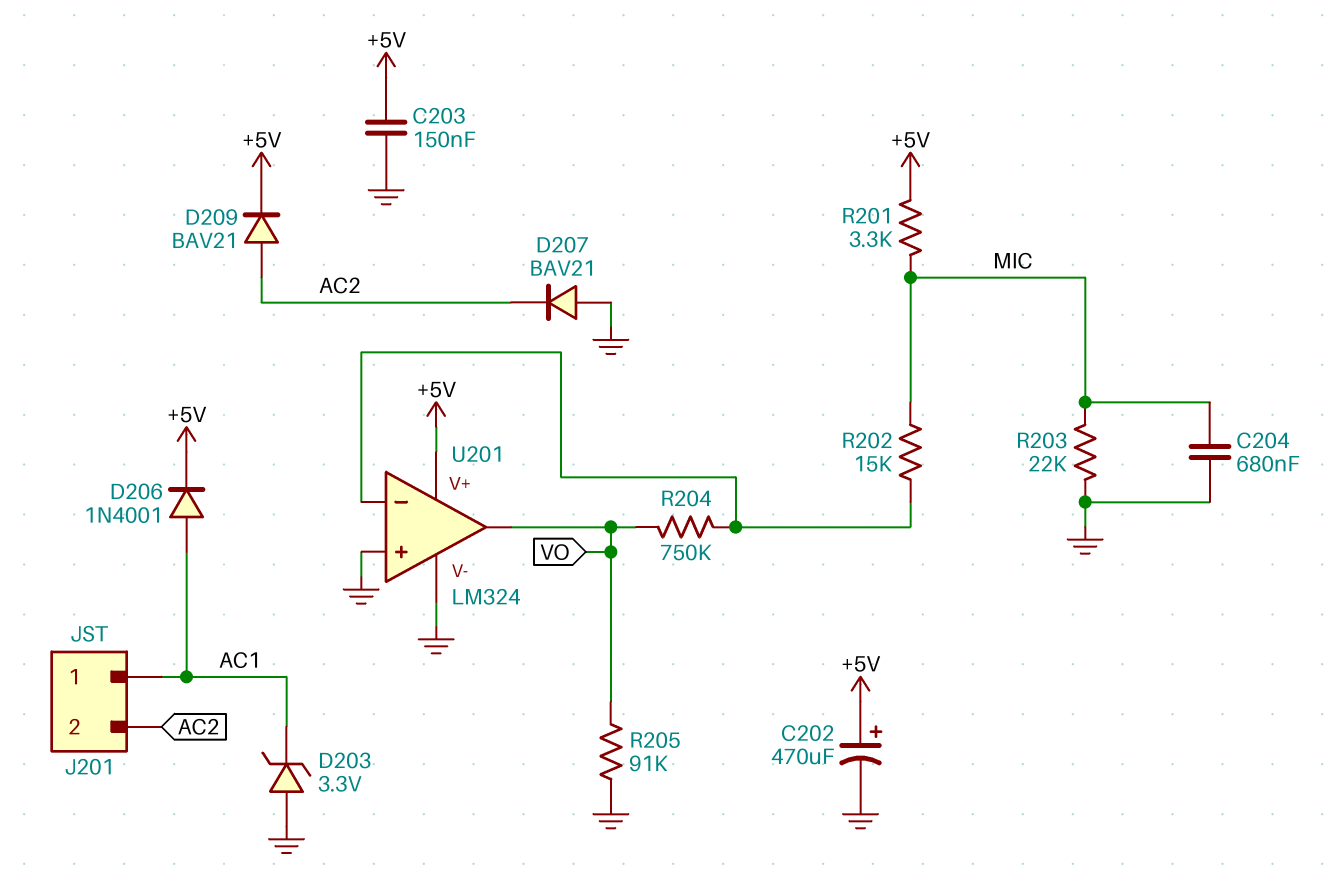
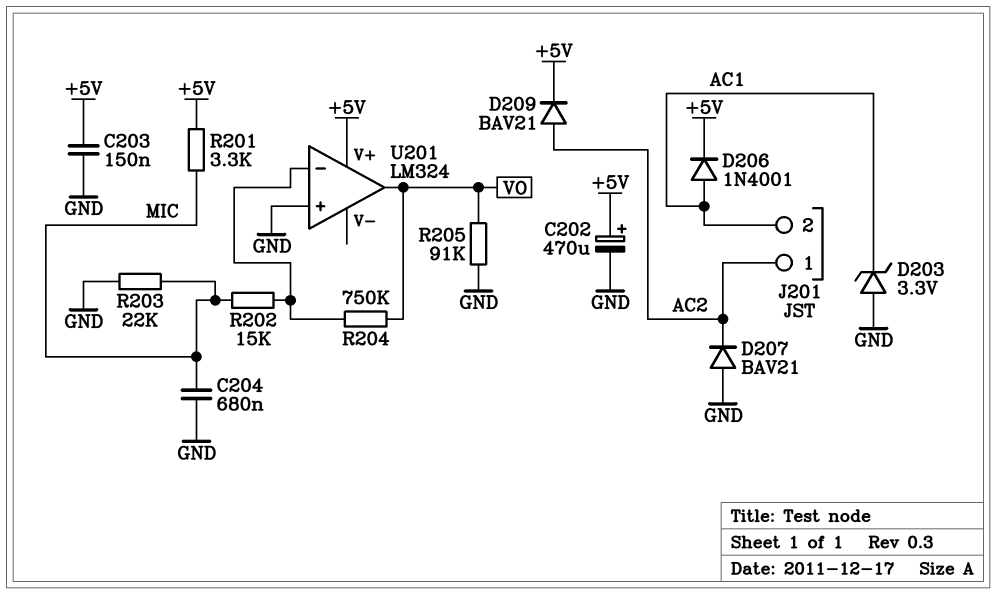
J201 pin 1: AC1 -> AC2
J201 pin 2: AC2 -> AC1
U201 pin V-: GND -> none

